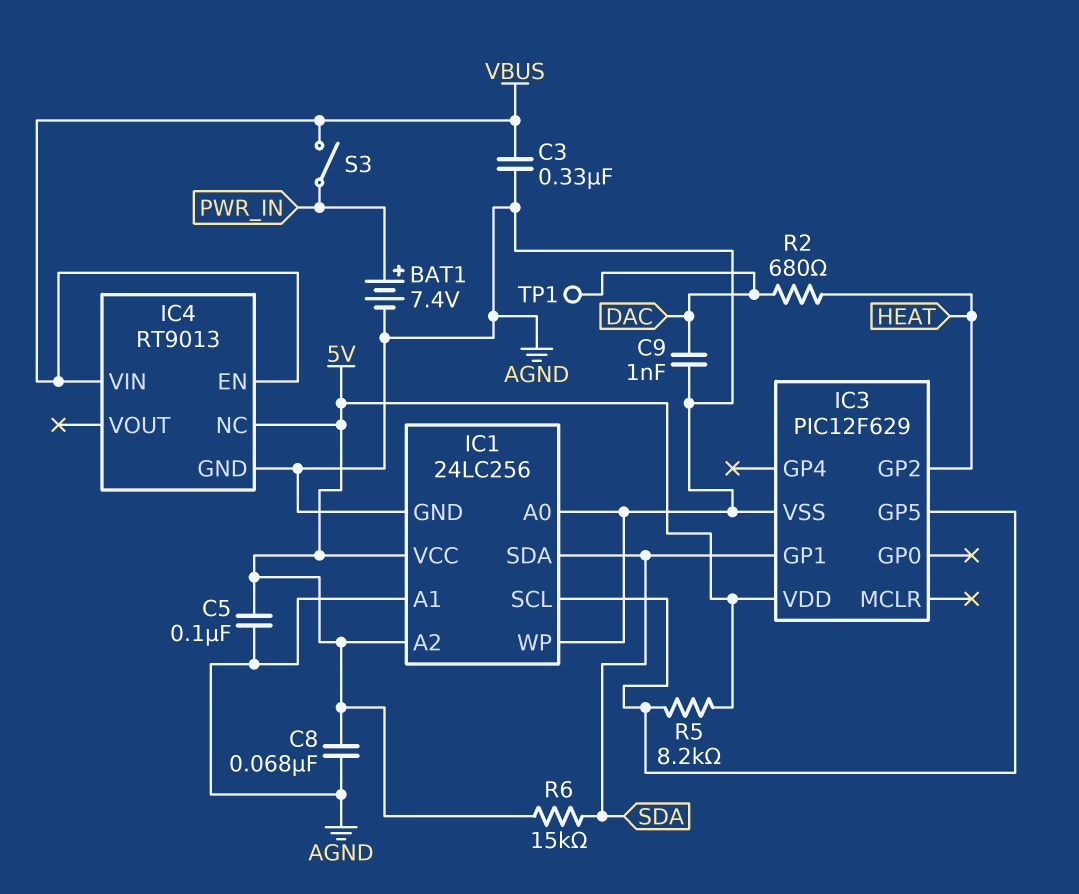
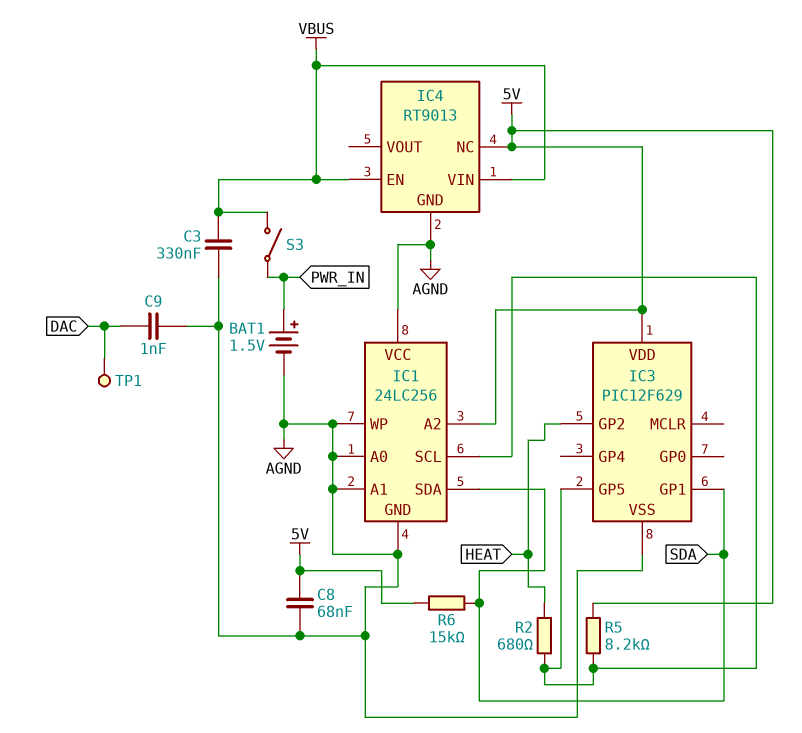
BAT1: 7.4V (plus PWR_IN, minus AGND) -> 1.5V (plus PWR_IN, minus AGND)
C5: 100nF (5V, AGND) -> none
IC1 pin VCC: 5V -> AGND
R2: 680 (DAC, HEAT) -> 680 (HEAT, IC1/SCL)

